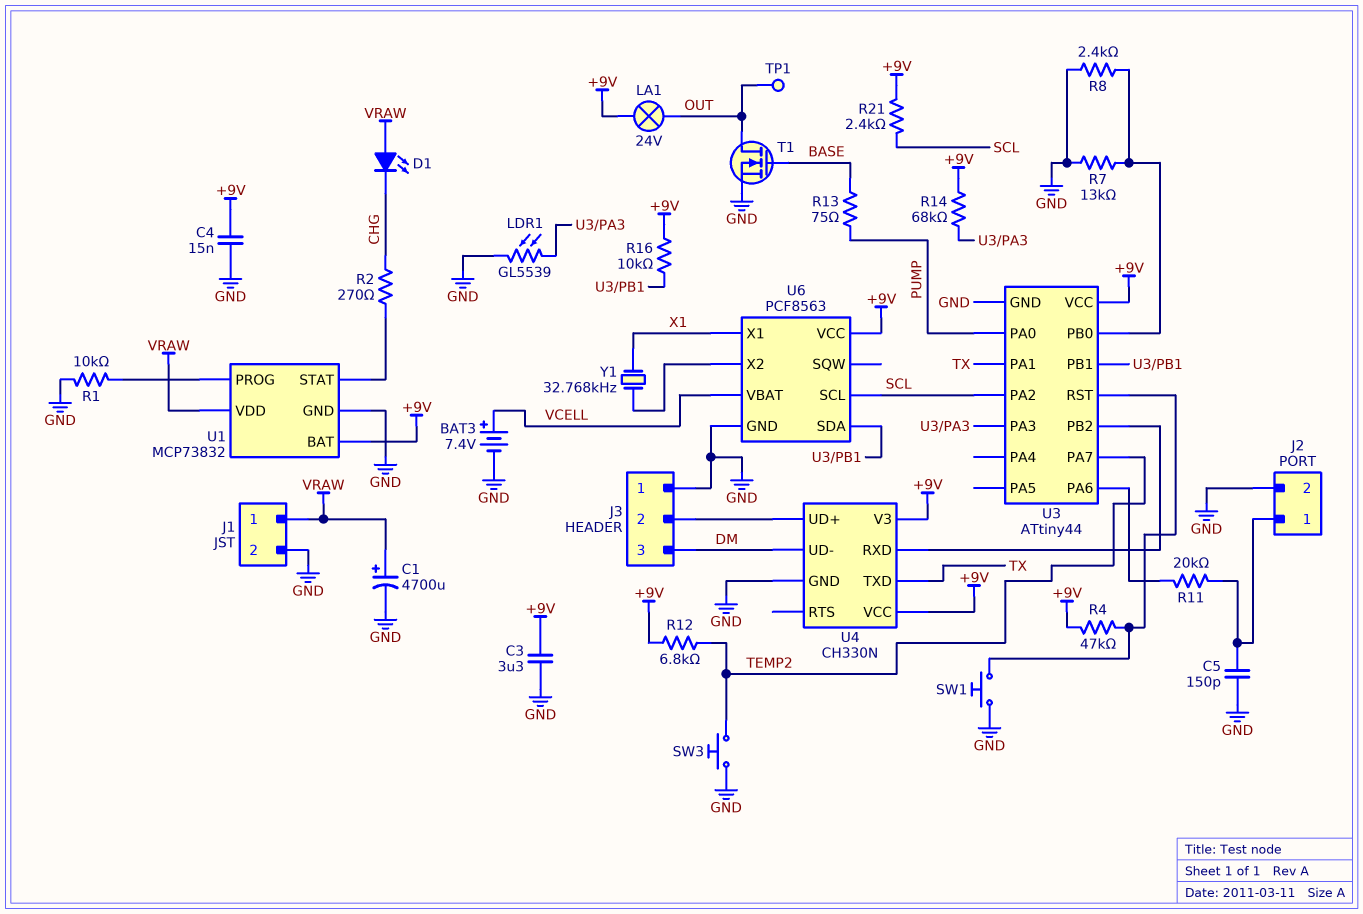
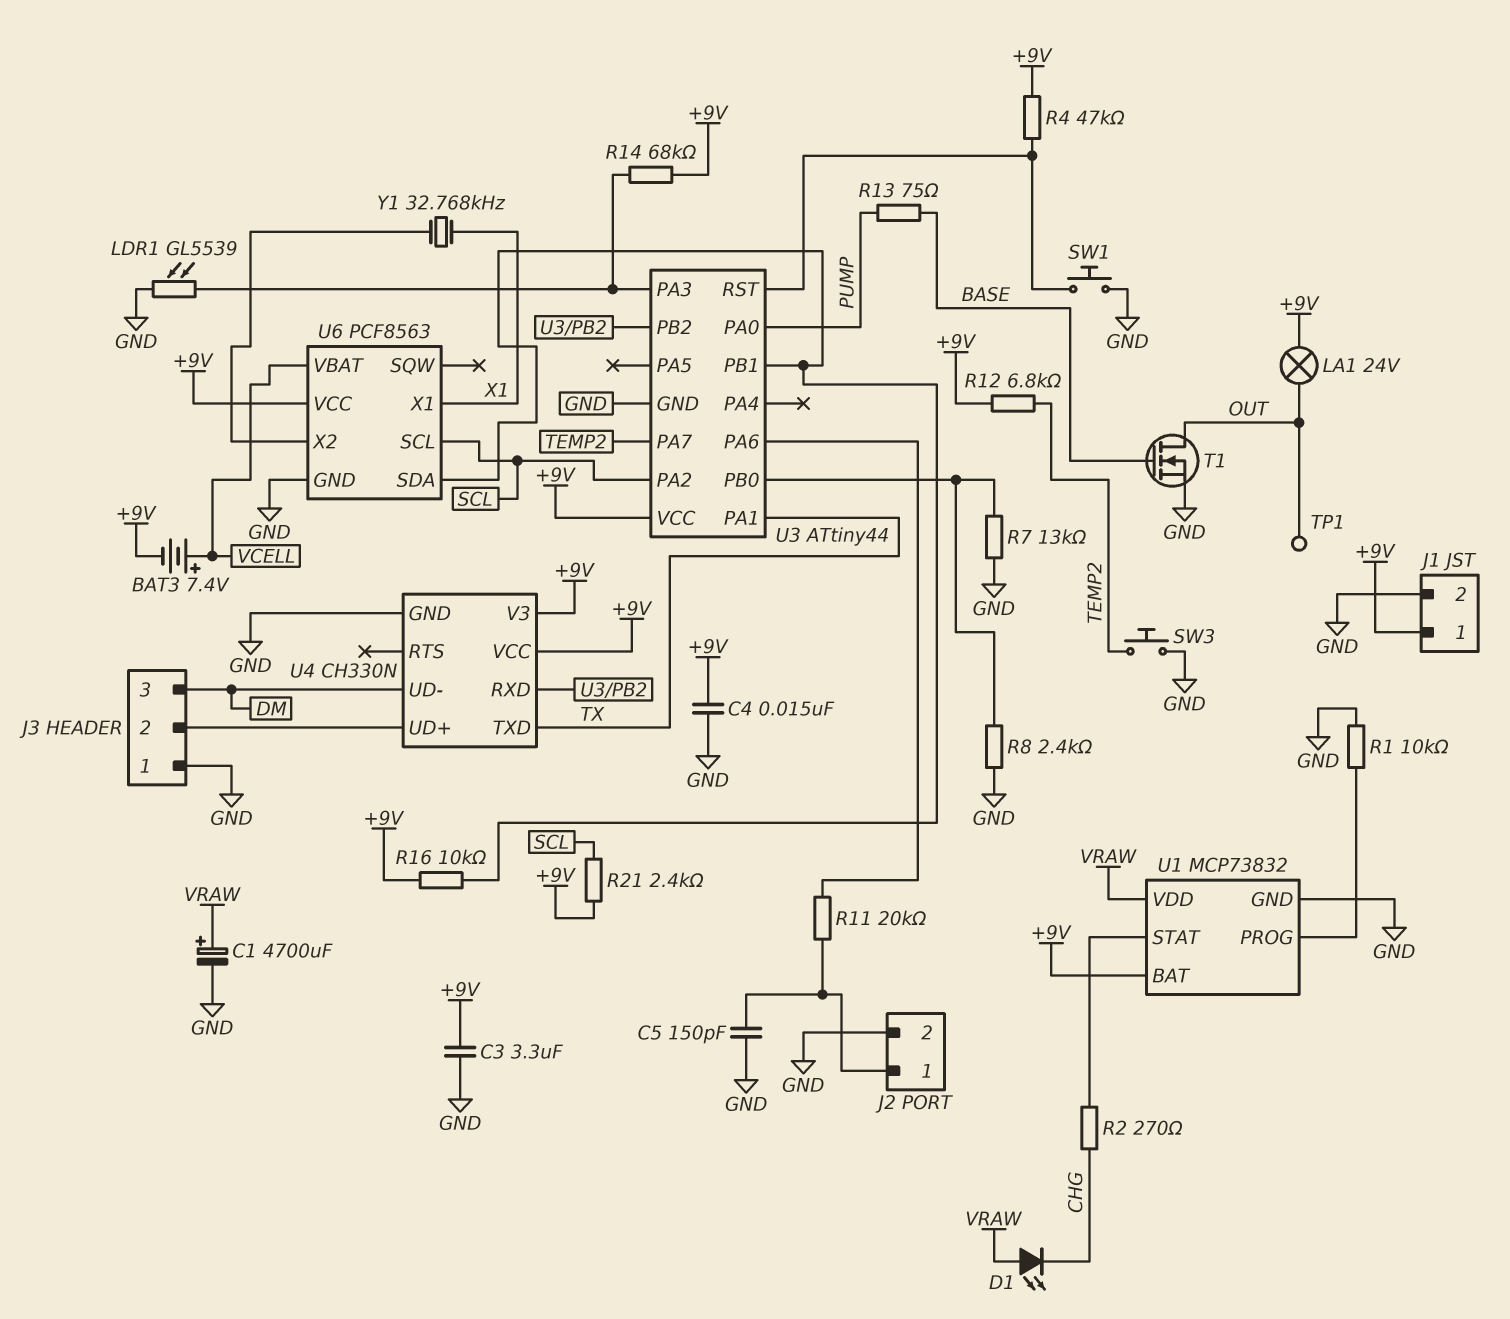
BAT3: 7.4V (plus VCELL, minus GND) -> 7.4V (plus VCELL, minus +9V)
J1 pin 1: VRAW -> +9V

